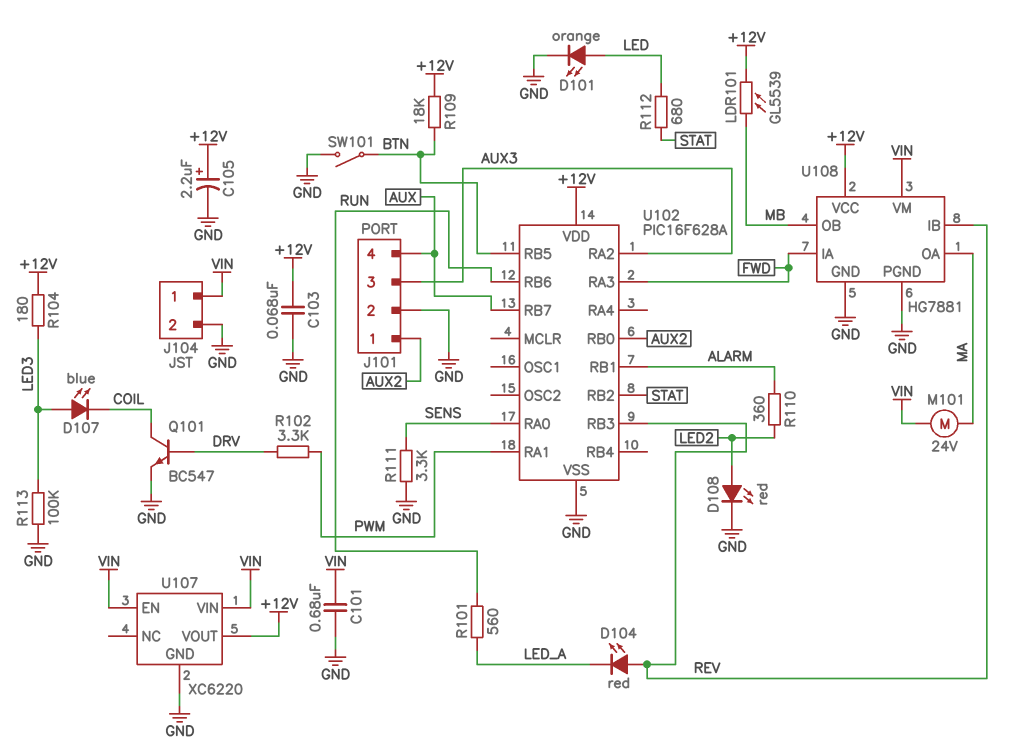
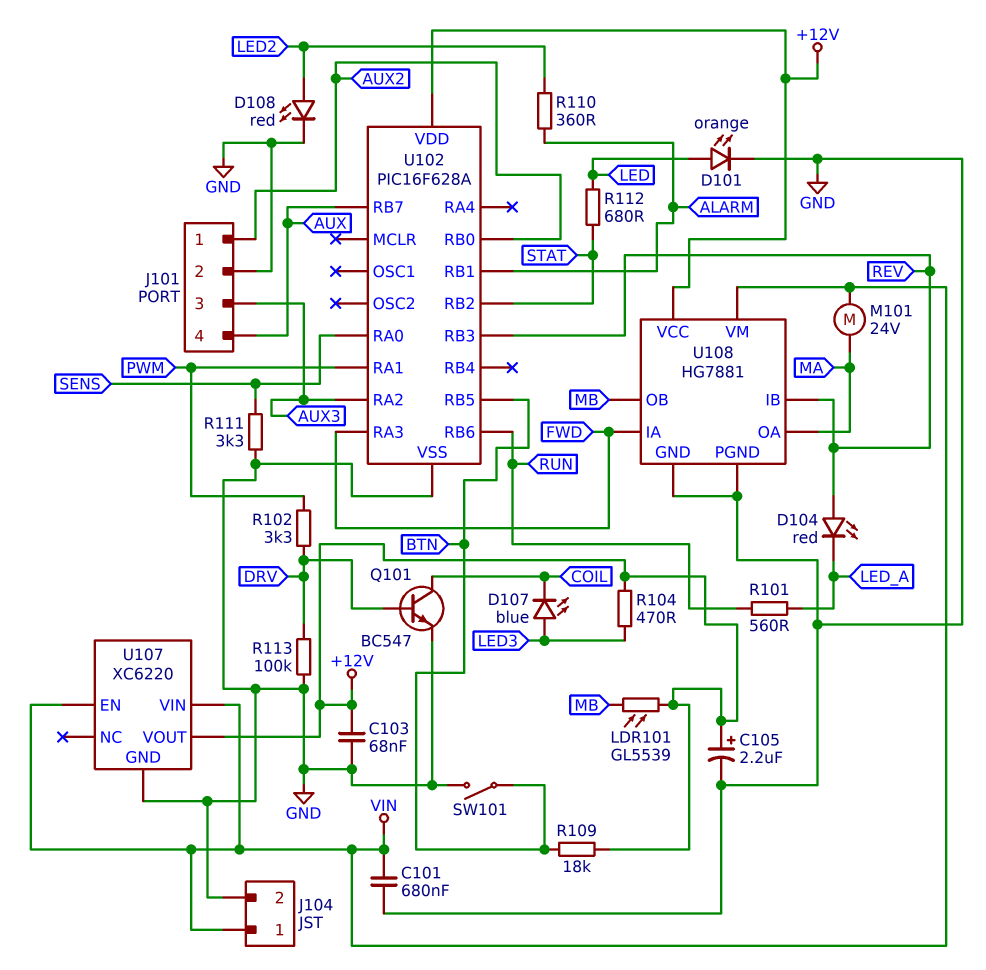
R104: 180 (+12V, LED3) -> 470 (+12V, LED3)
R113: 100k (GND, LED3) -> 100k (DRV, GND)

